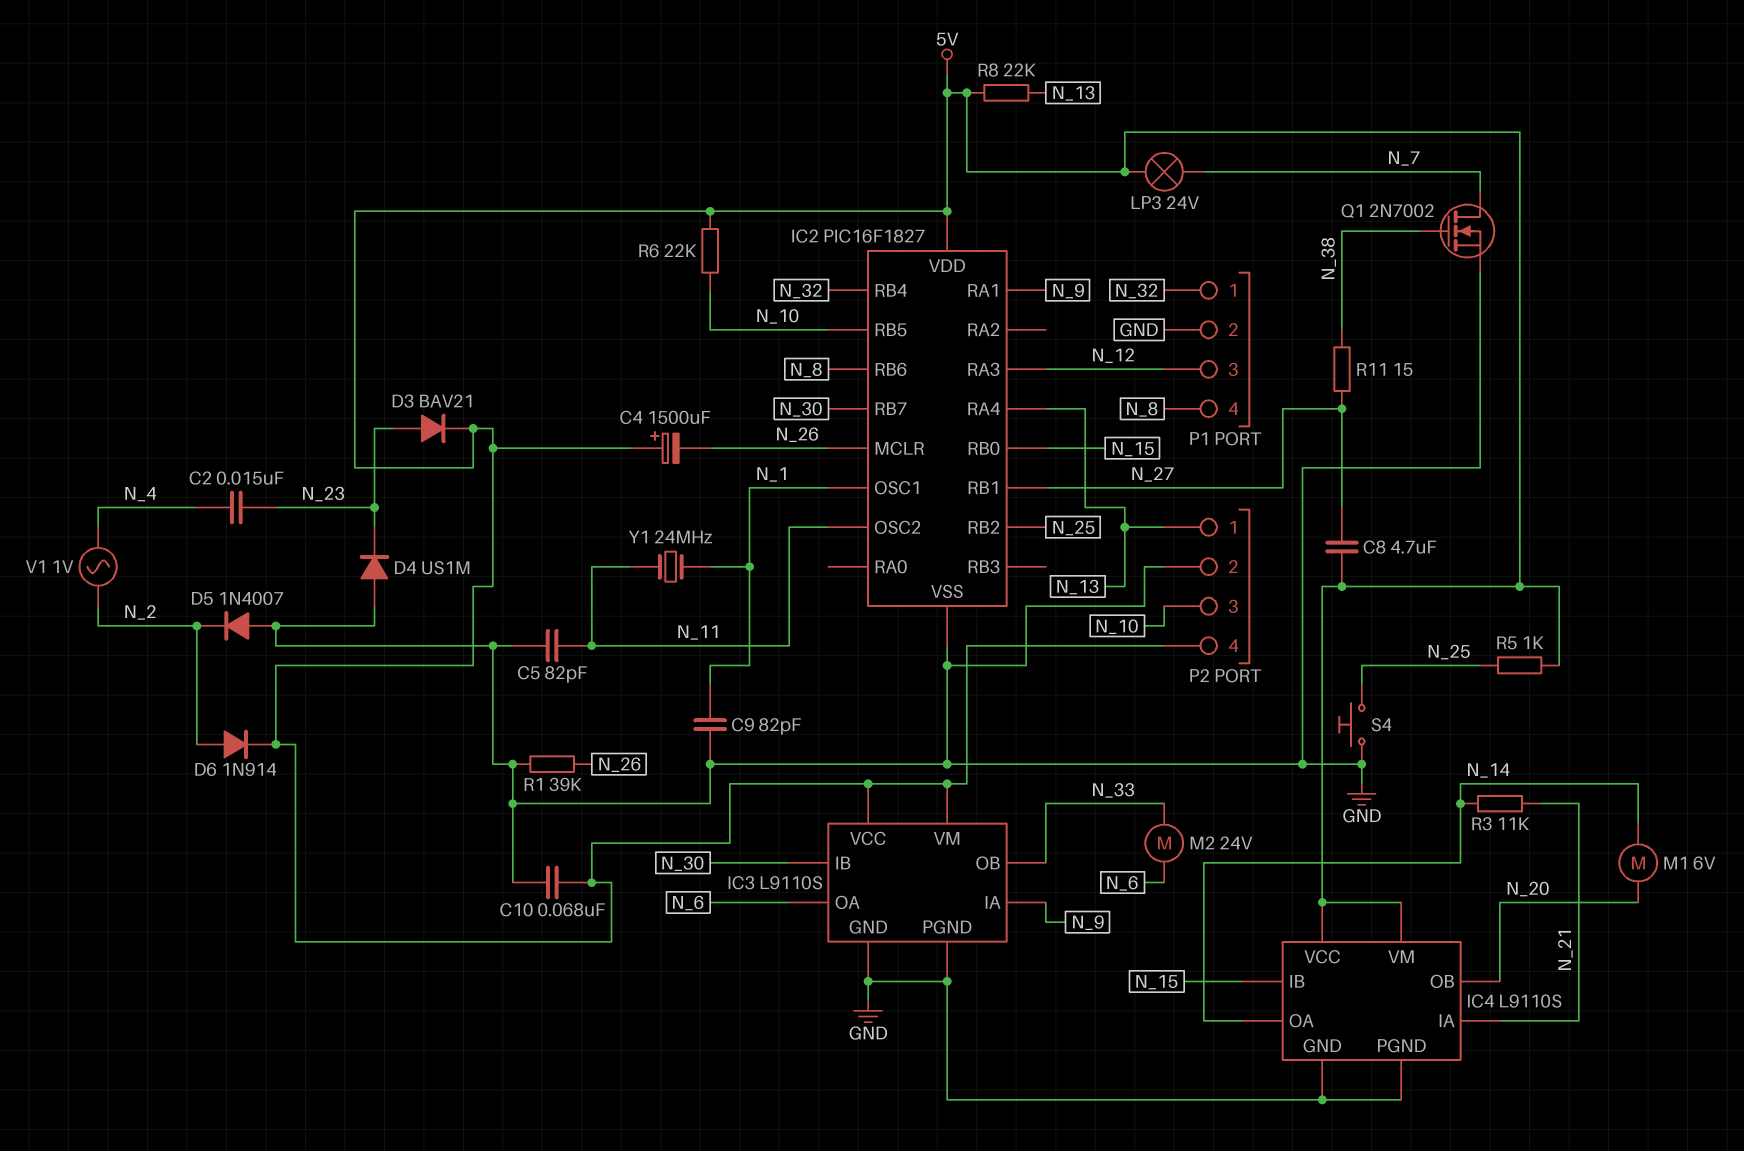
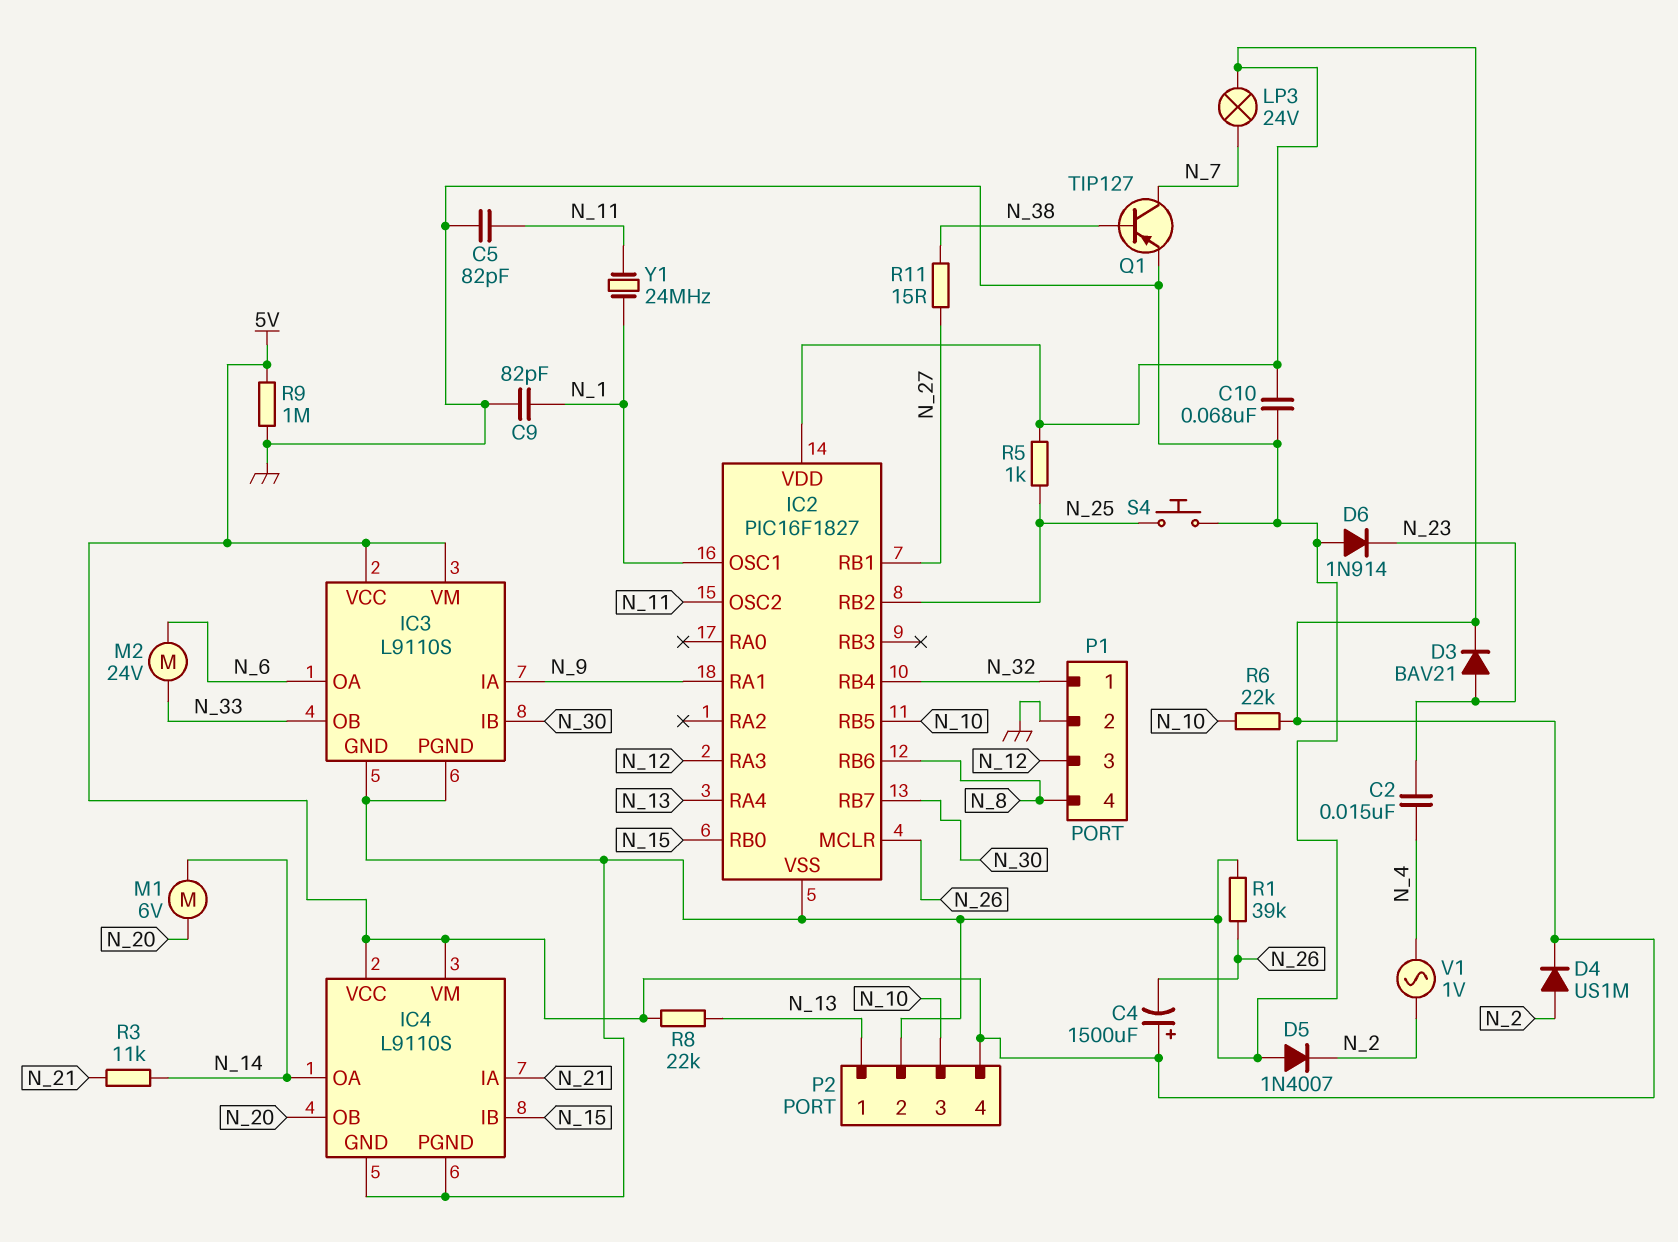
C8: 4.7uF (5V, N_27) -> none
D4: diode US1M (A GND, K N_23) -> diode US1M (A N_2, K 5V)
D6: diode 1N914 (A N_2, K 5V) -> diode 1N914 (A GND, K N_23)
Q1: NMOS 2N7002 (G N_38, D N_7, S GND) -> PNP TIP127 (B N_38, C N_7, E GND)
R9: none -> 1M (5V, GND)

